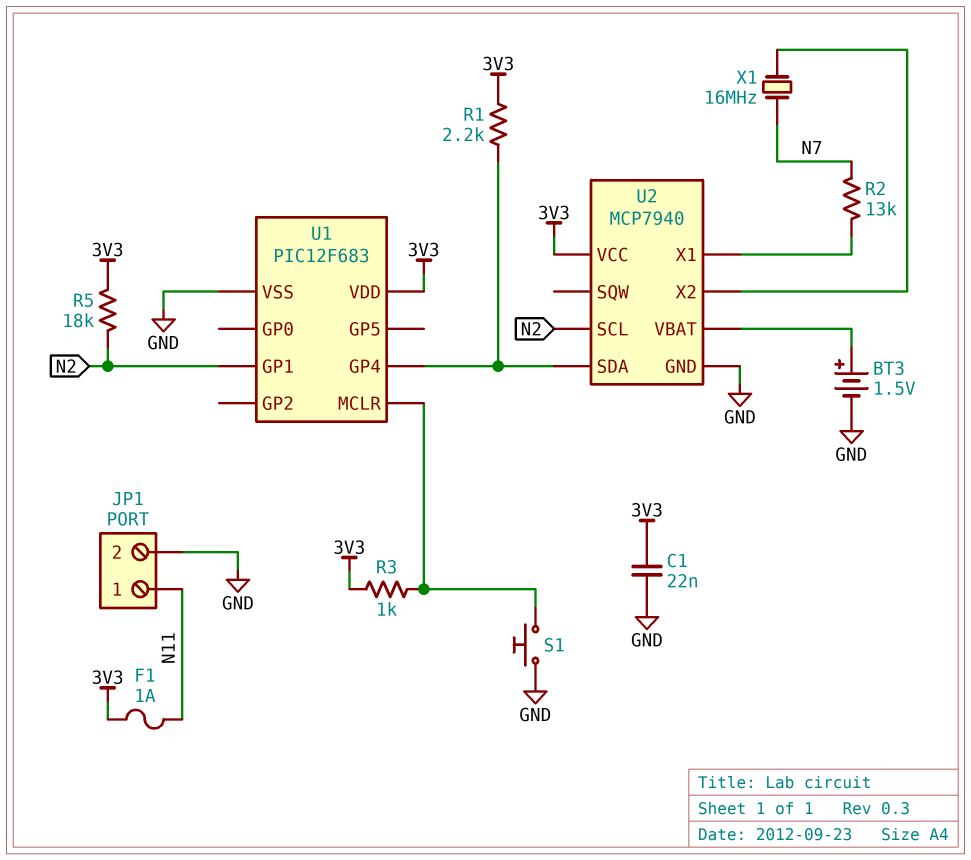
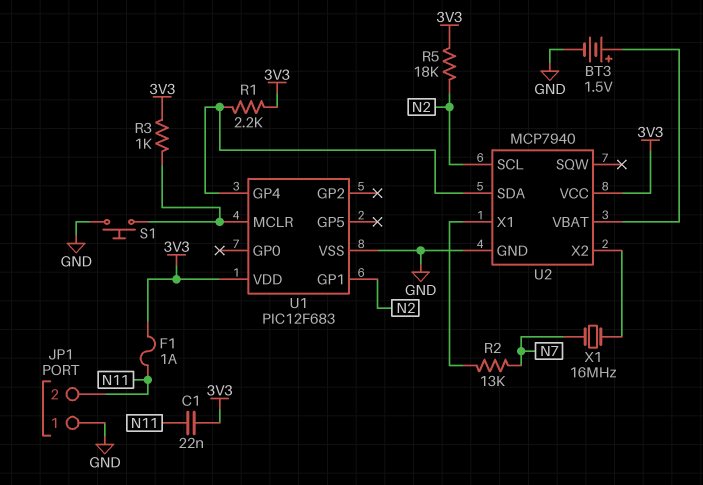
C1: 22nF (3V3, GND) -> 22nF (3V3, N11)
JP1 pin 1: N11 -> GND
JP1 pin 2: GND -> N11

